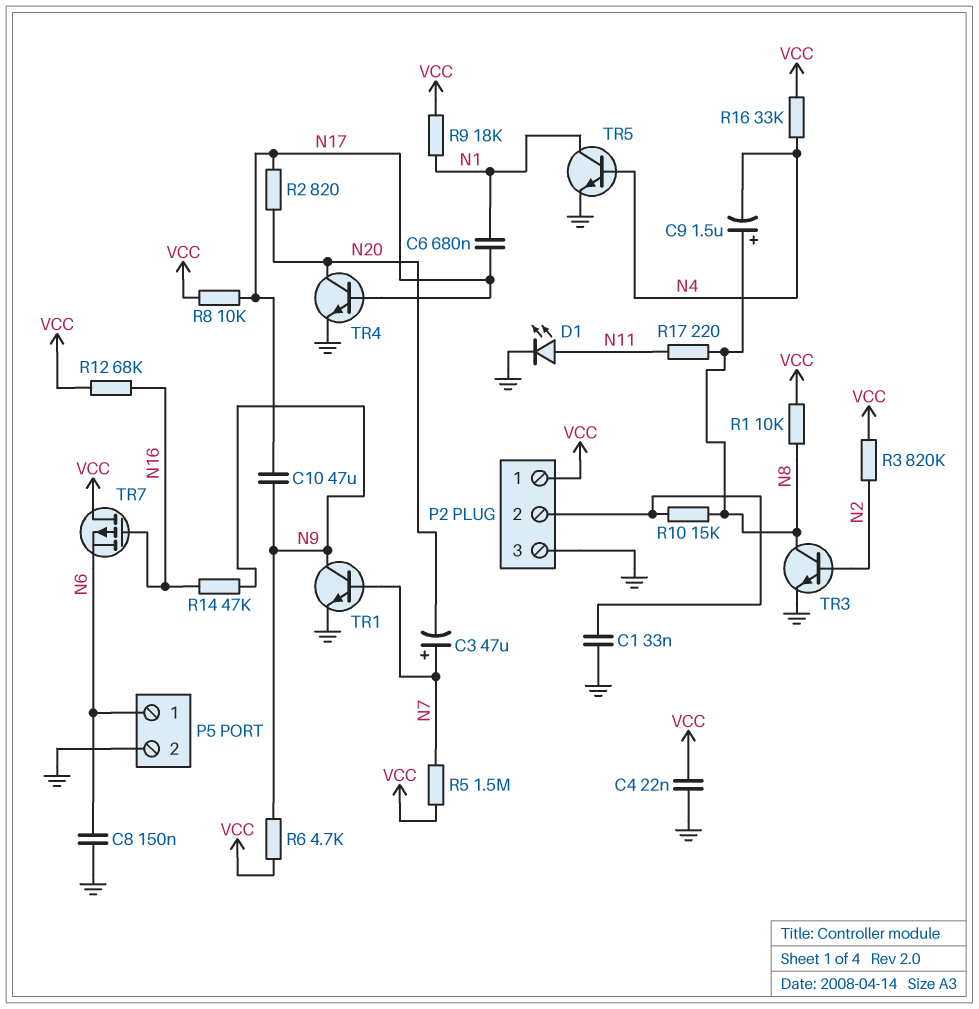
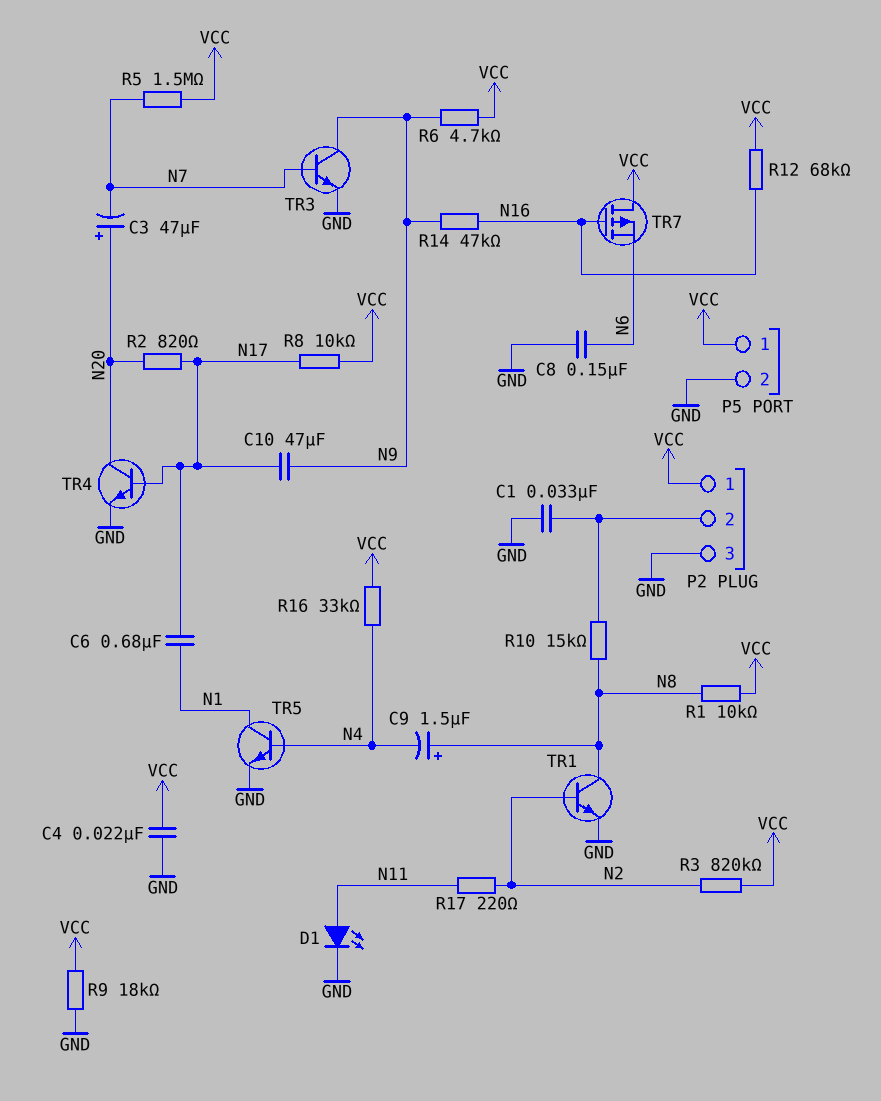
C3: 47uF (plus N7, minus N20) -> 47uF (plus N20, minus N7)
P5 pin 1: N6 -> VCC
R9: 18k (N1, VCC) -> 18k (GND, VCC)
R17: 220 (N8, N11) -> 220 (N2, N11)
TR1: NPN (B N7, C N9, E GND) -> NPN (B N2, C N8, E GND)
TR3: NPN (B N2, C N8, E GND) -> NPN (B N7, C N9, E GND)

